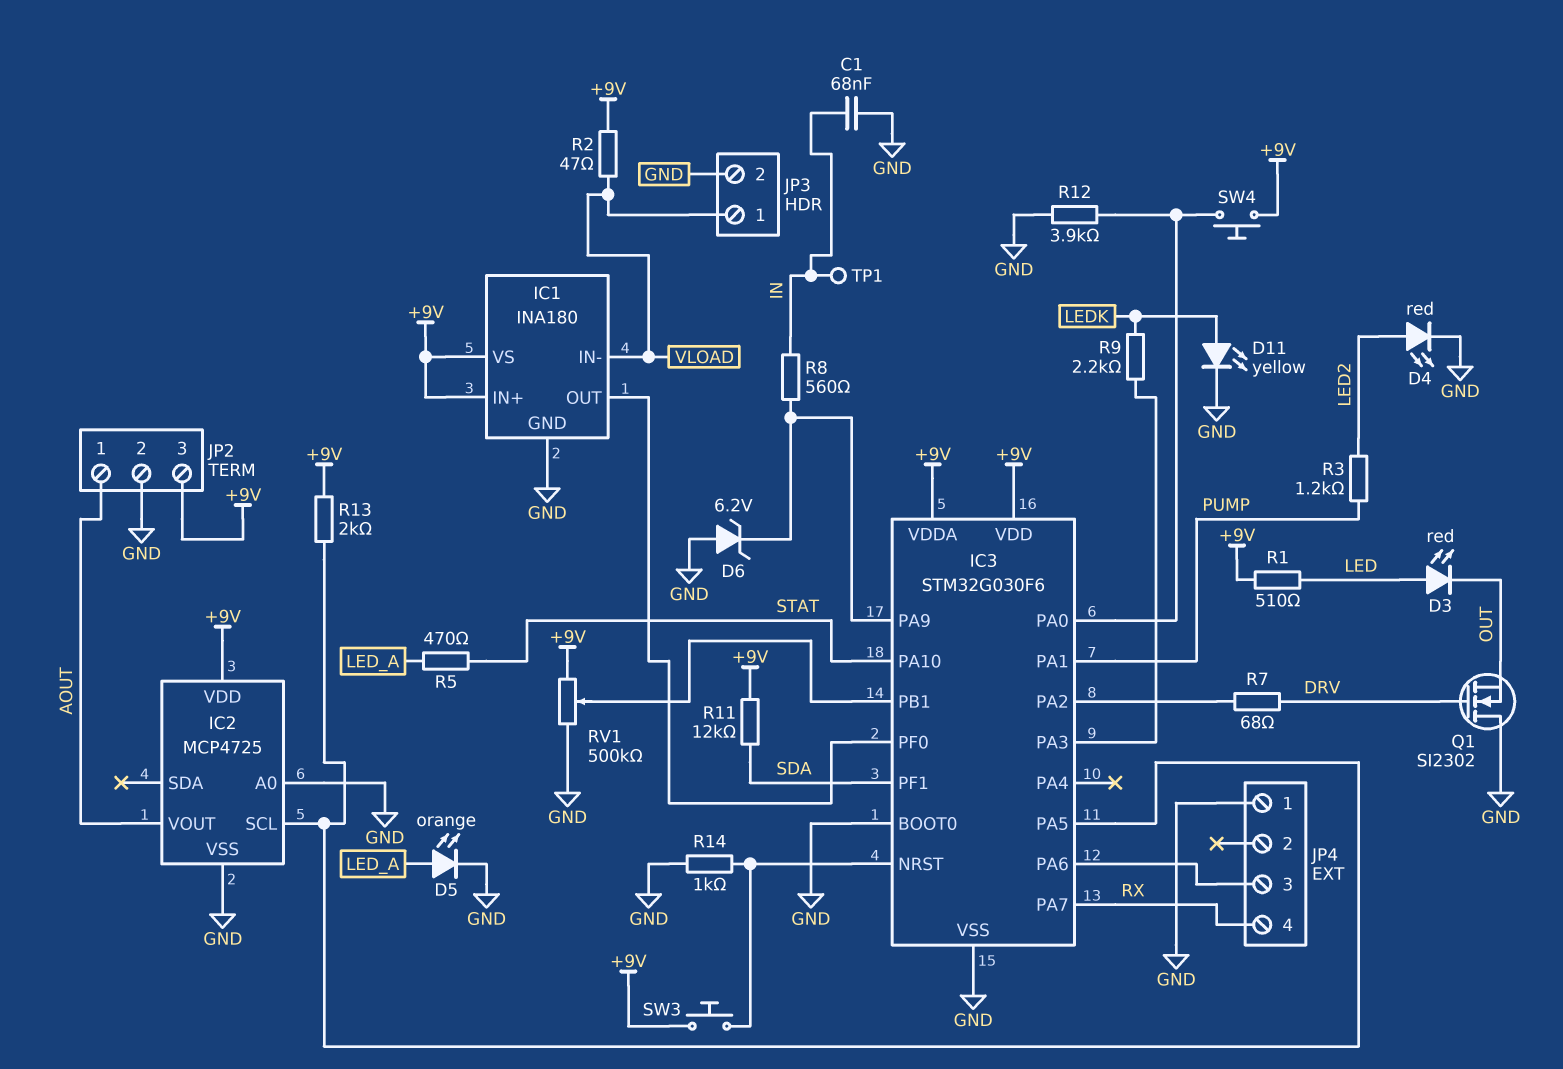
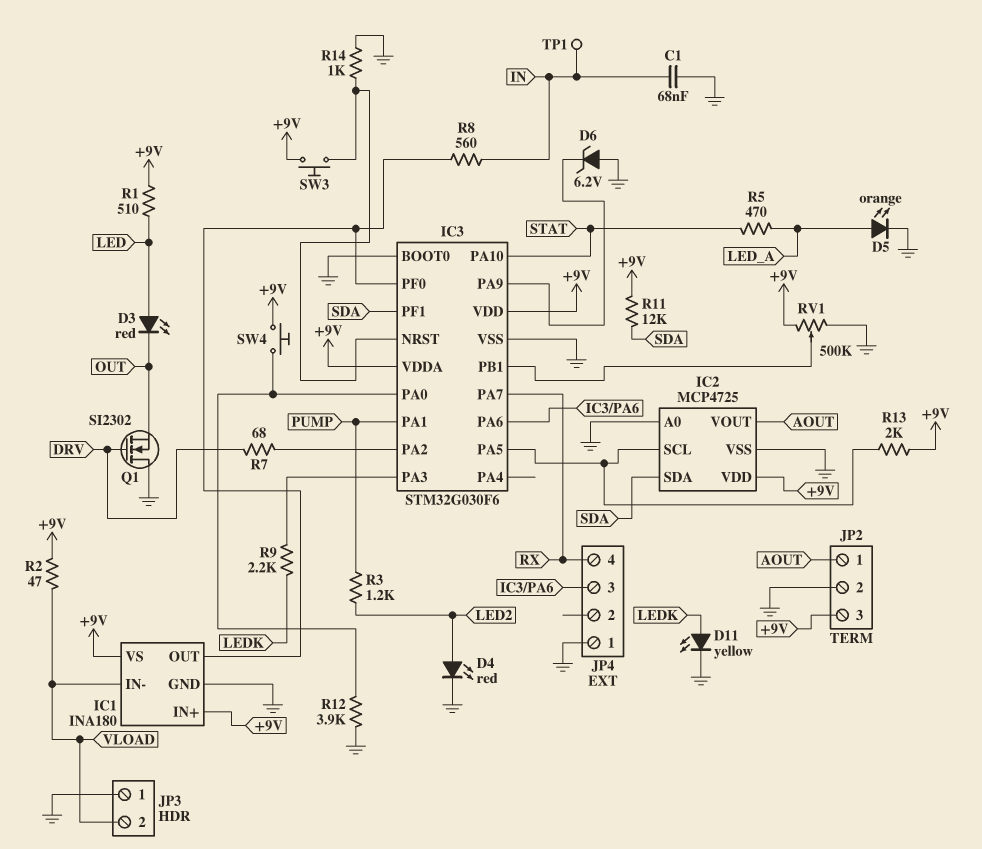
IC2 pin SDA: none -> SDA
JP3 pin 1: VLOAD -> GND
JP3 pin 2: GND -> VLOAD
R8: 560 (IC3/PA9, IN) -> 560 (IC1/OUT, IN)

